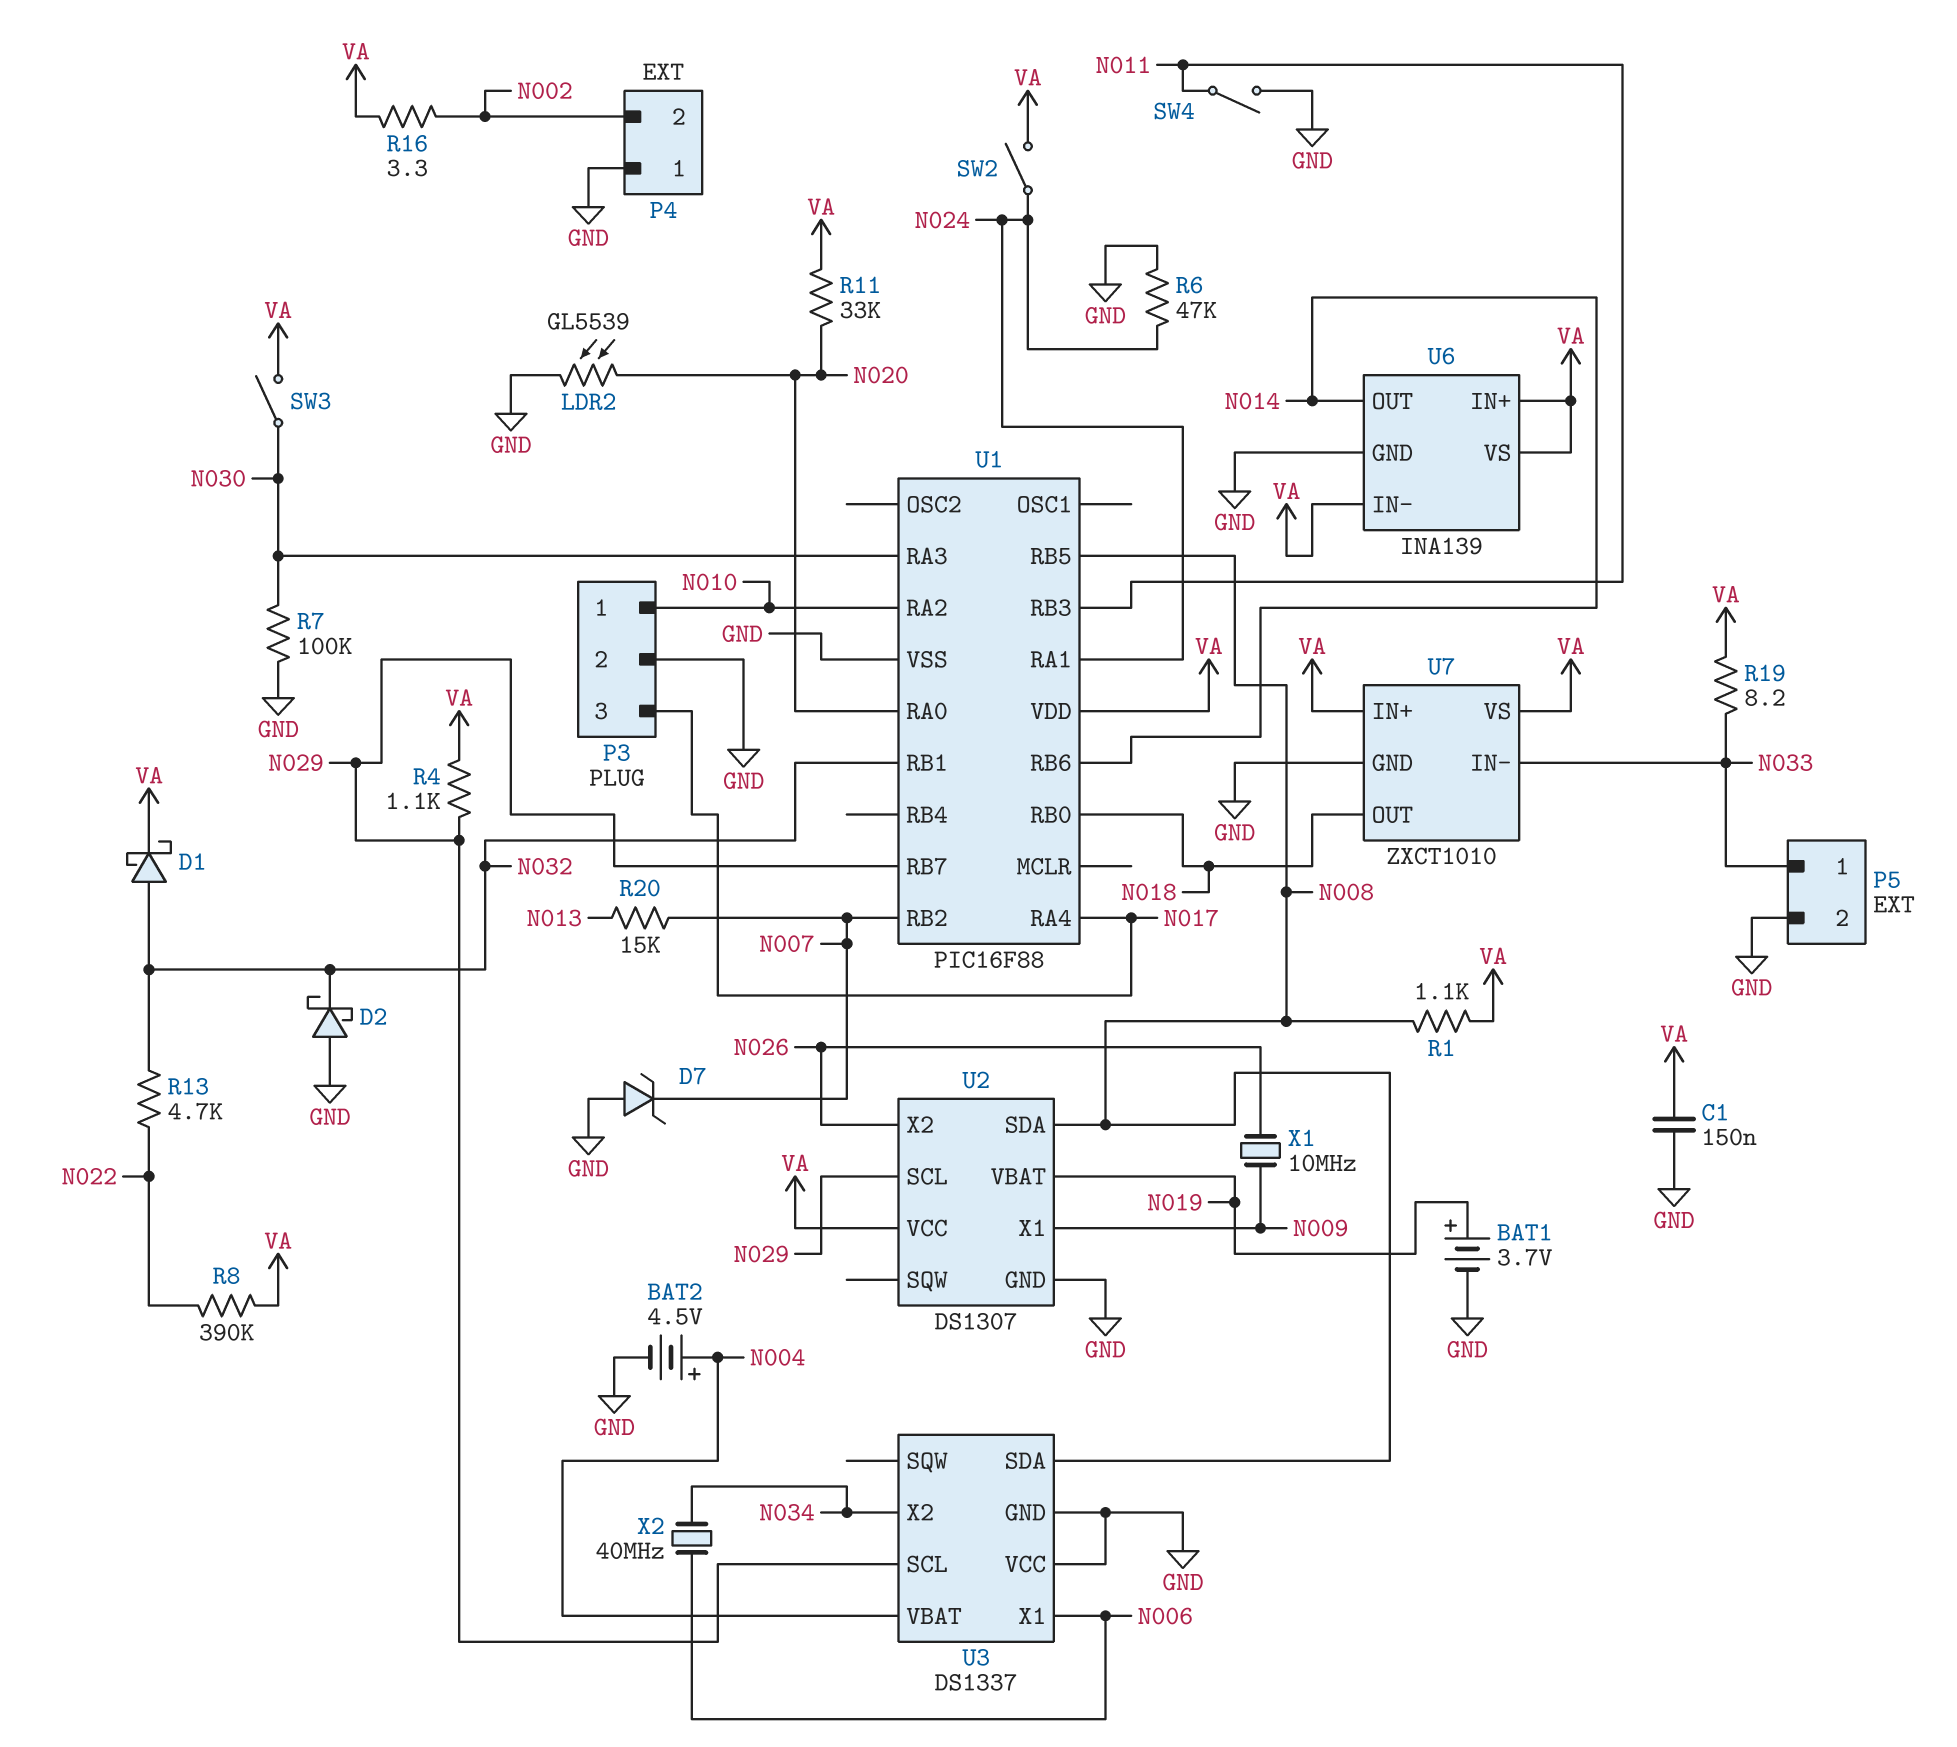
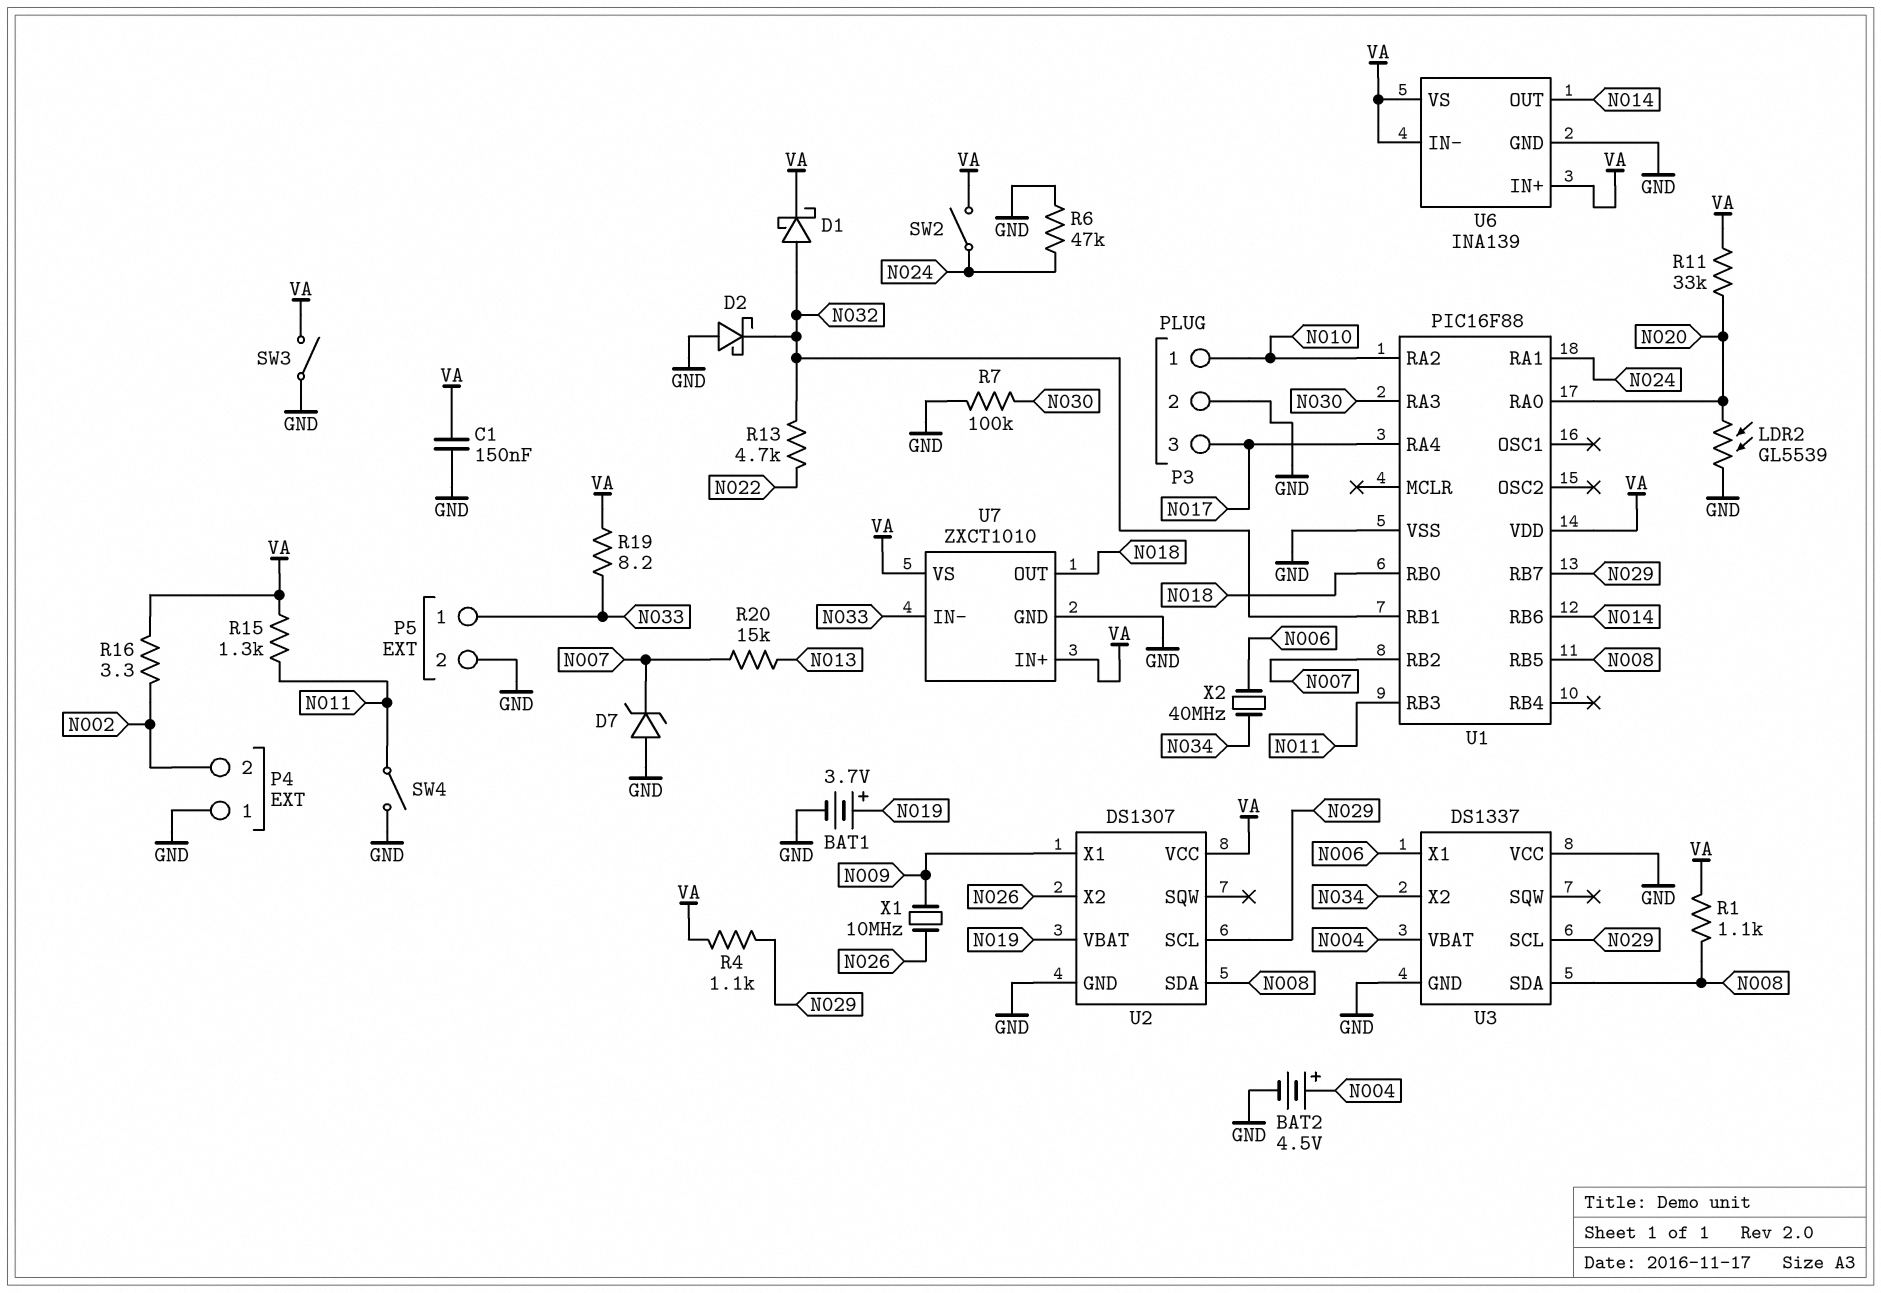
R8: 390k (N022, VA) -> none
R15: none -> 1.3k (N011, VA)
SW3: switch (N030, VA) -> switch (GND, VA)

